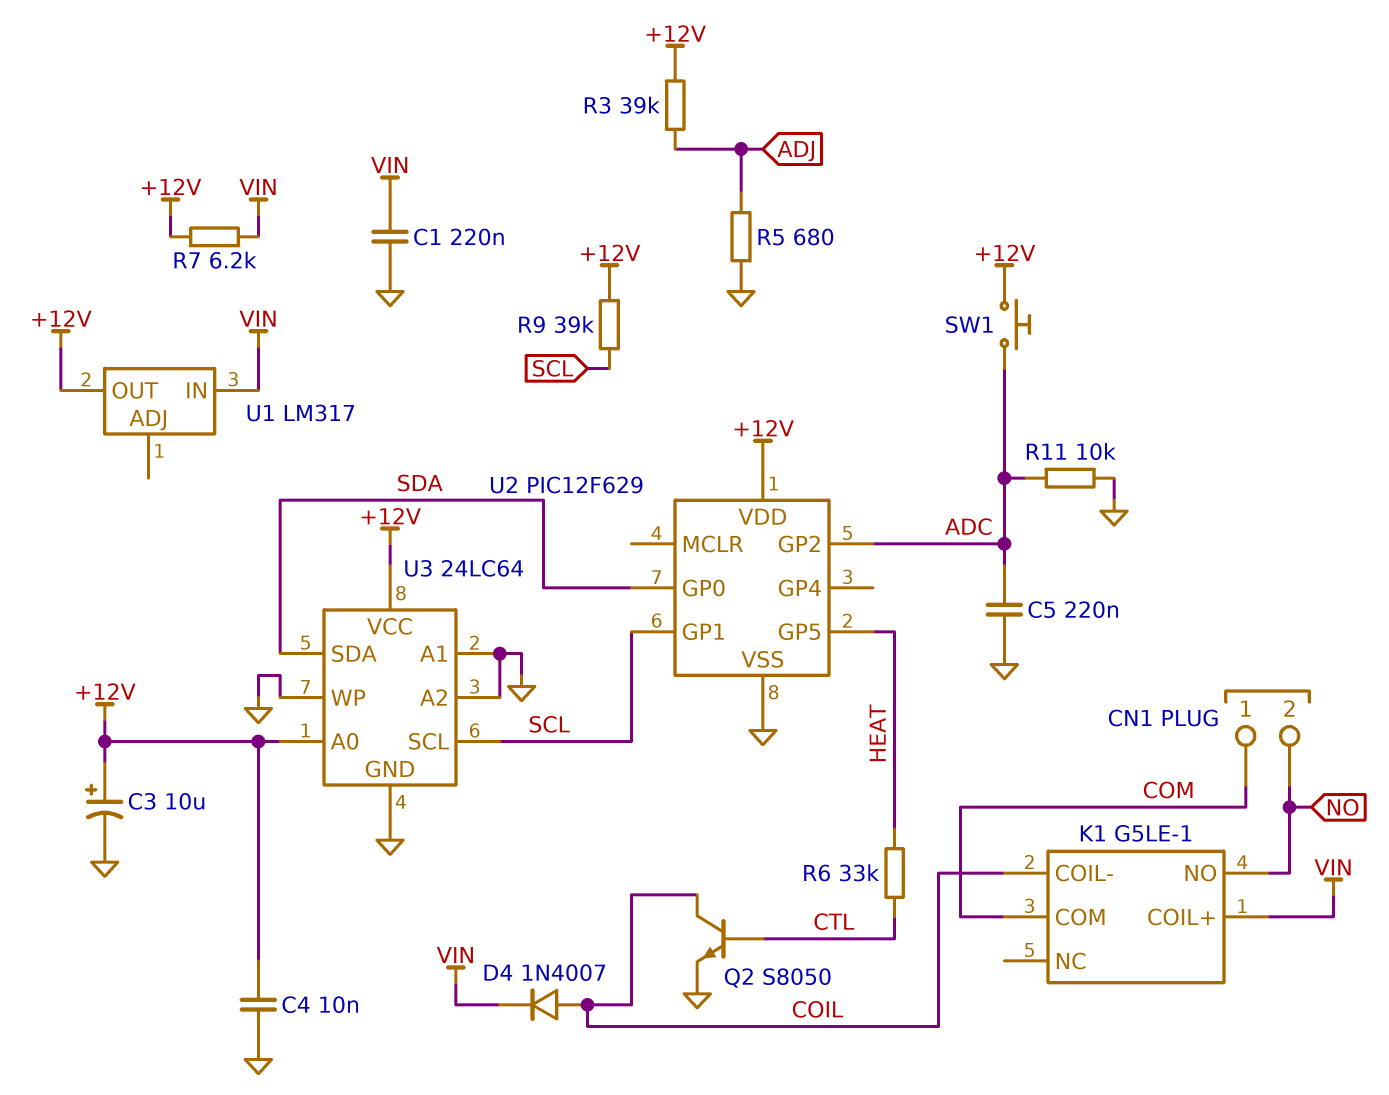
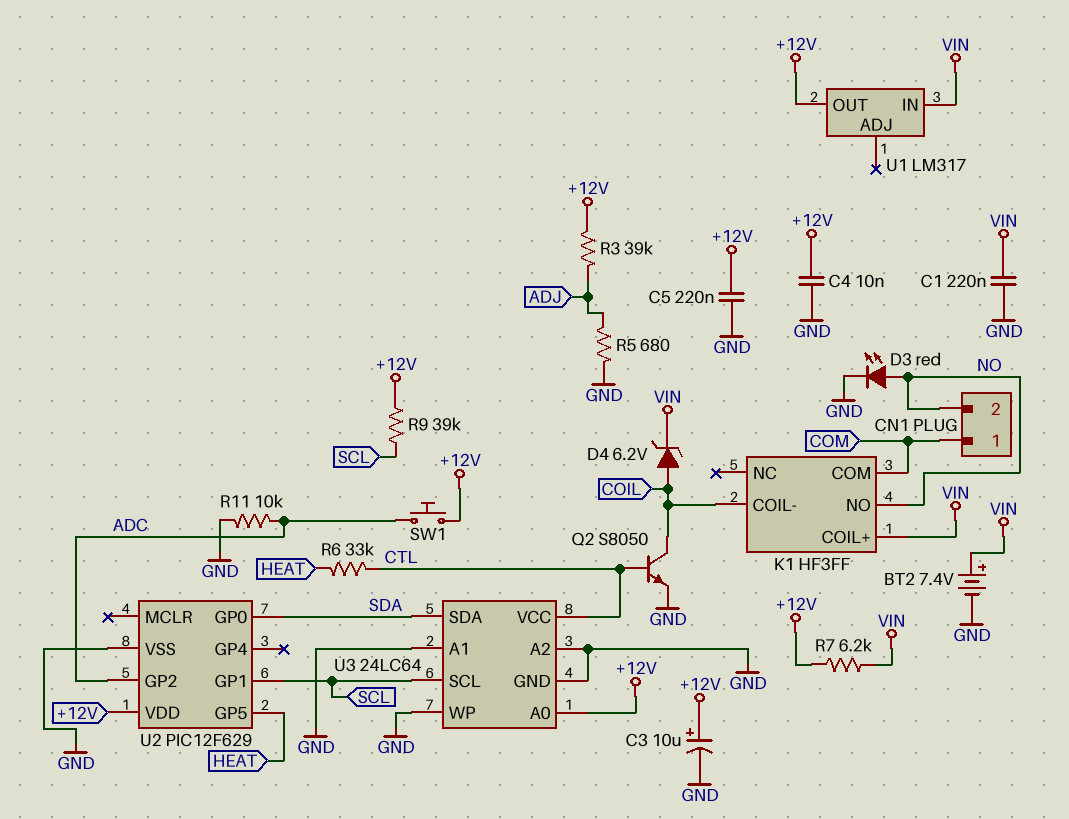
BT2: none -> 7.4V (plus VIN, minus GND)
C5: 220nF (ADC, GND) -> 220nF (+12V, GND)
D3: none -> LED red (A NO, K GND)
D4: diode 1N4007 (A COIL, K VIN) -> zener 6.2V (A COIL, K VIN)
K1: G5LE-1 -> HF3FF
U3 pin VCC: +12V -> CTL

